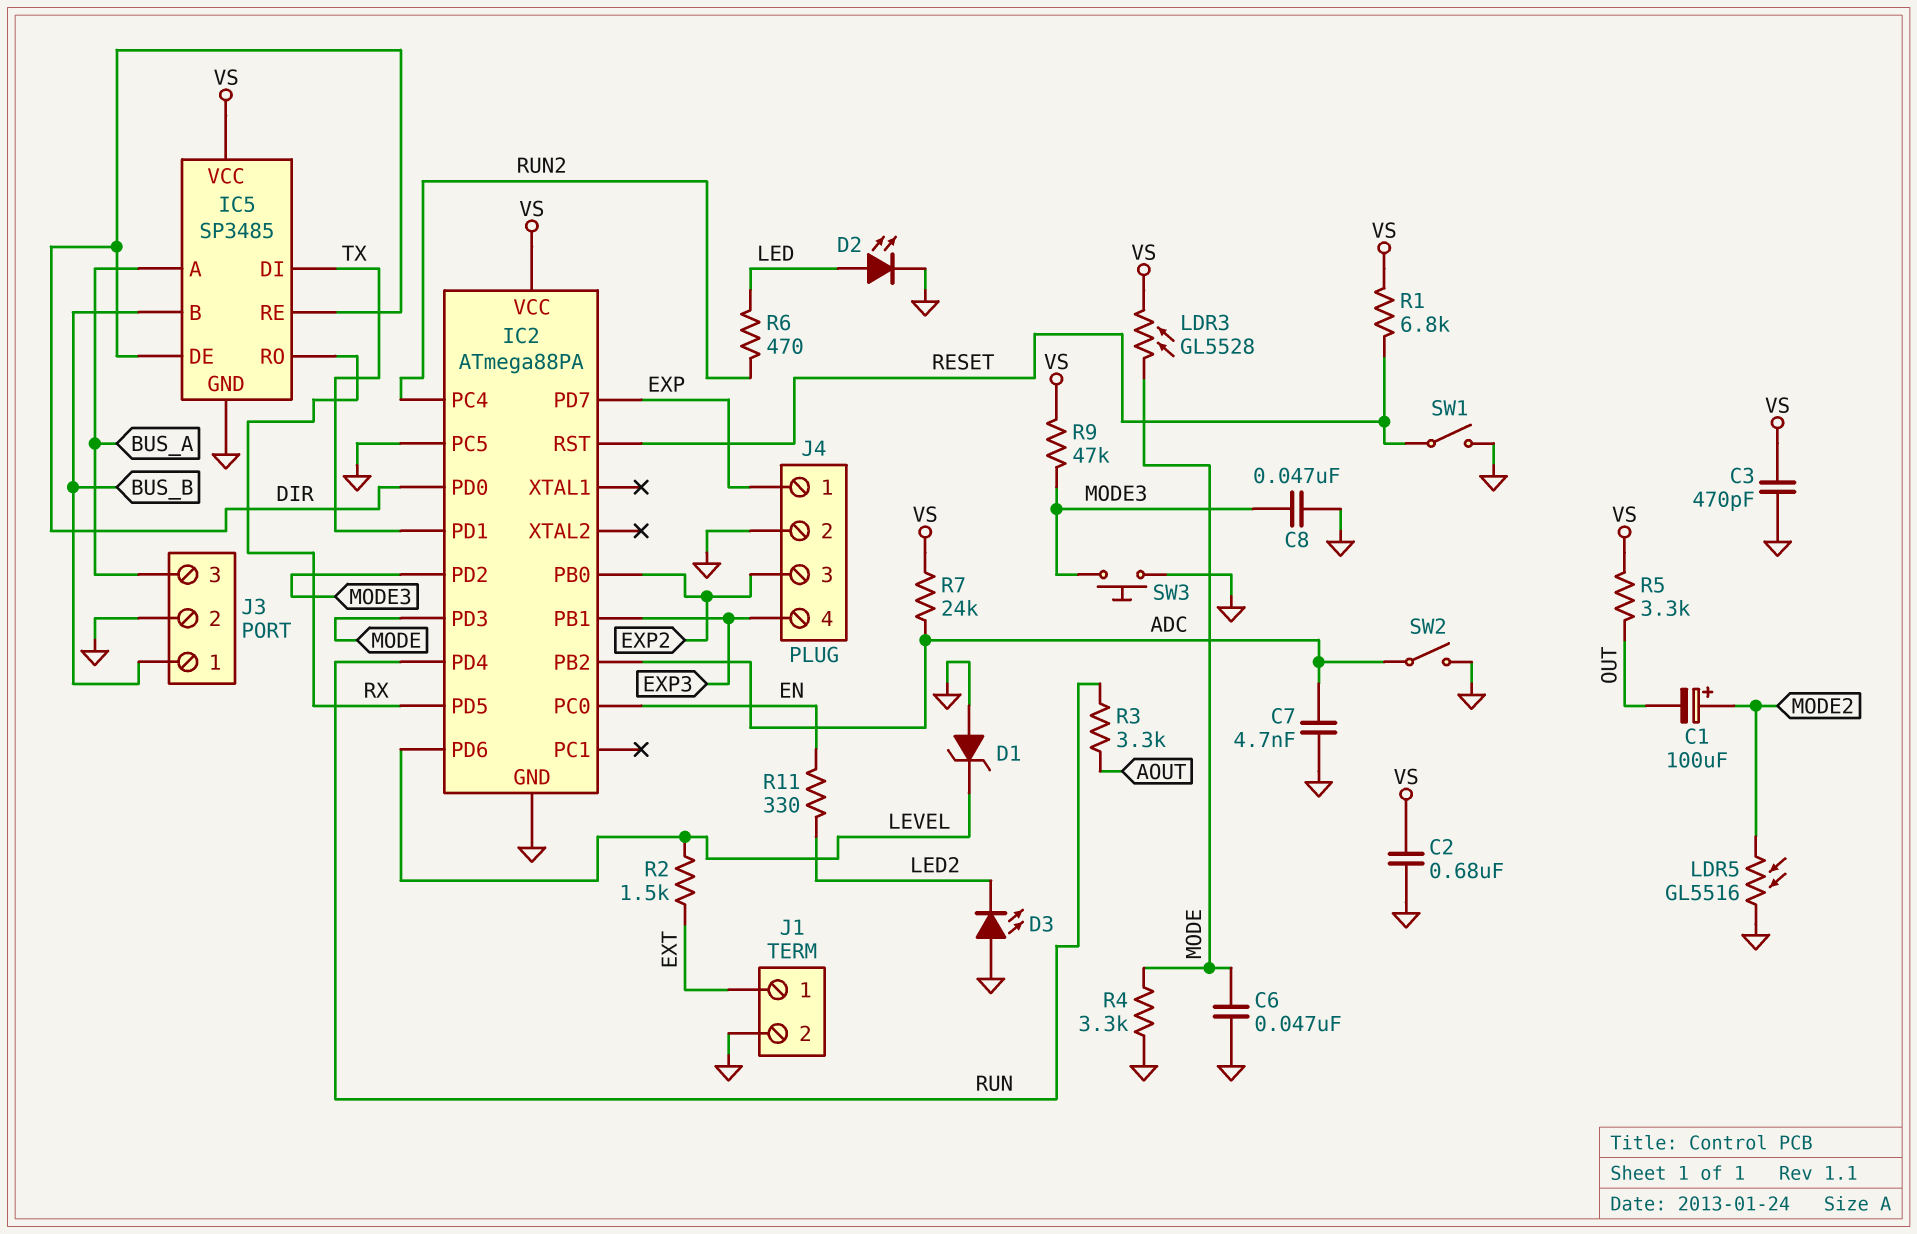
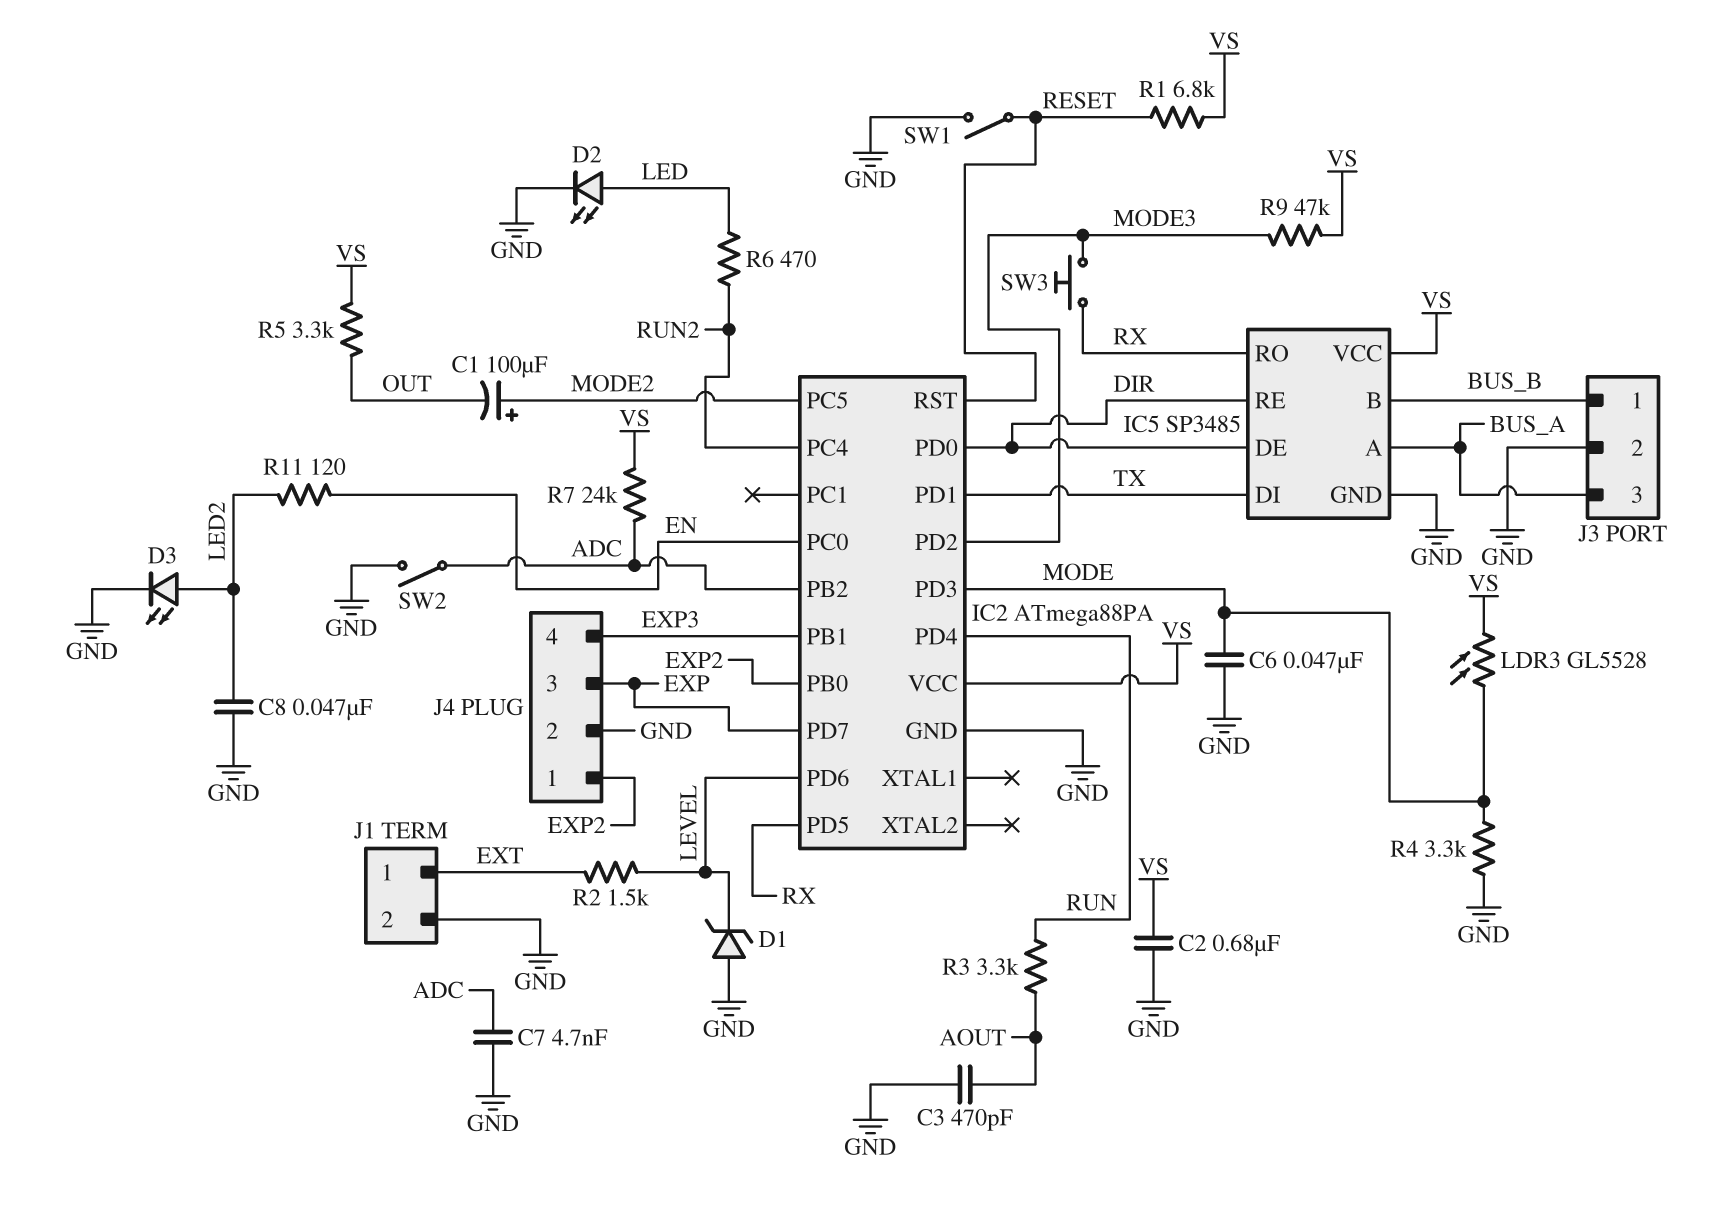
C3: 470pF (GND, VS) -> 470pF (AOUT, GND)
C8: 47nF (GND, MODE3) -> 47nF (GND, LED2)
D3: LED (A GND, K LED2) -> LED (A LED2, K GND)
IC2 pin PC5: GND -> MODE2
J4 pin 1: EXP -> EXP2
J4 pin 3: EXP2 -> EXP
LDR5: GL5516 (GND, MODE2) -> none
R11: 330 (EN, LED2) -> 120 (EN, LED2)
SW3: button (GND, MODE3) -> button (MODE3, RX)

